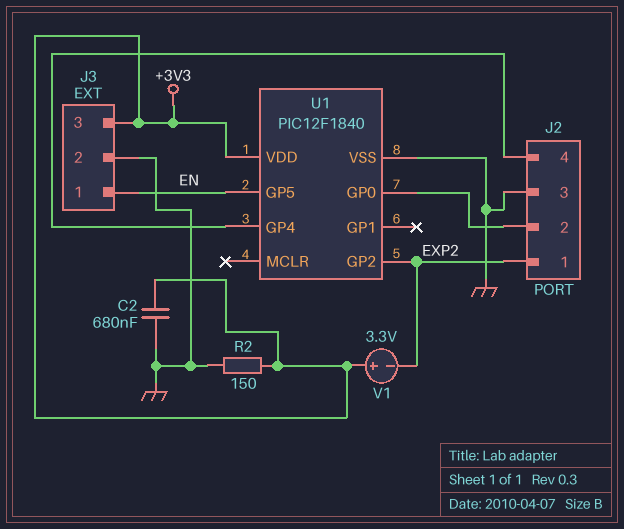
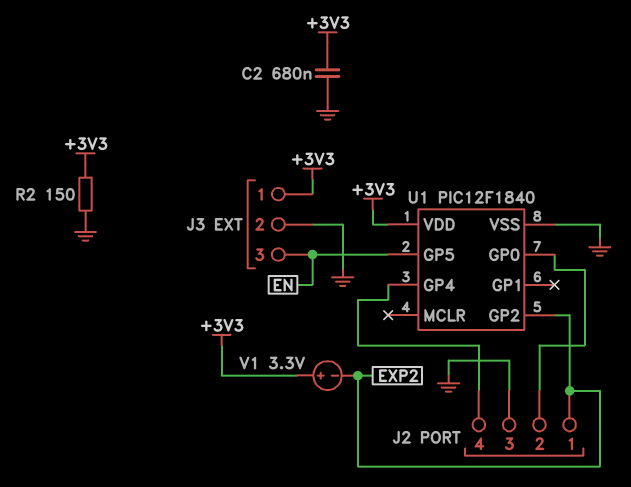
J3 pin 1: EN -> +3V3
J3 pin 3: +3V3 -> EN

